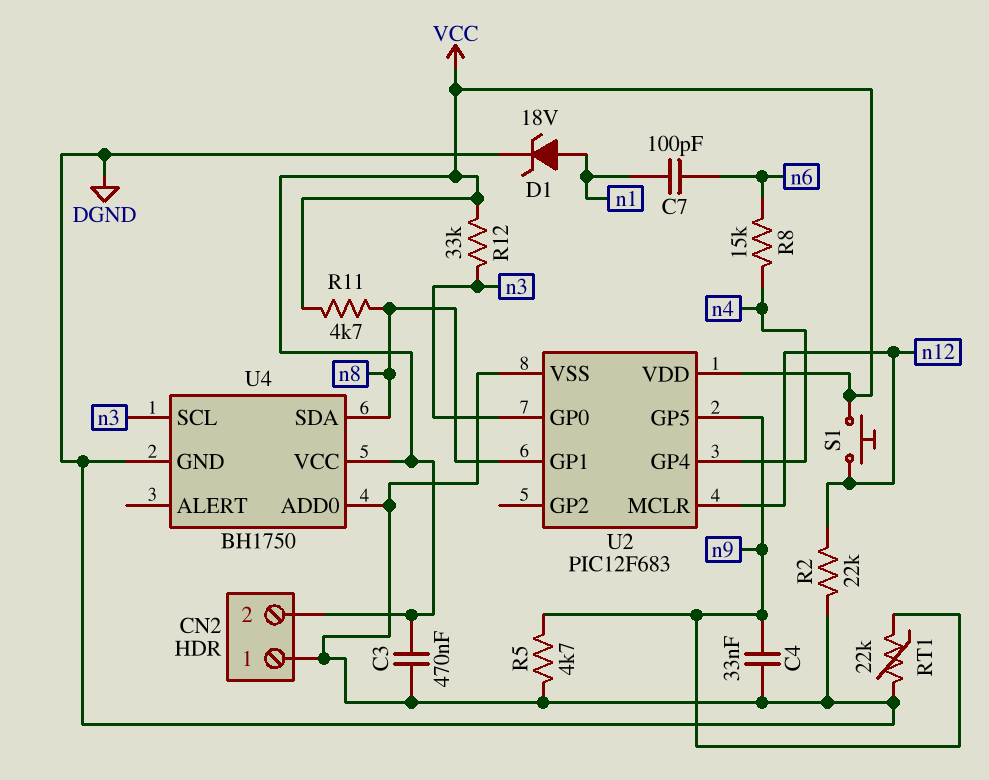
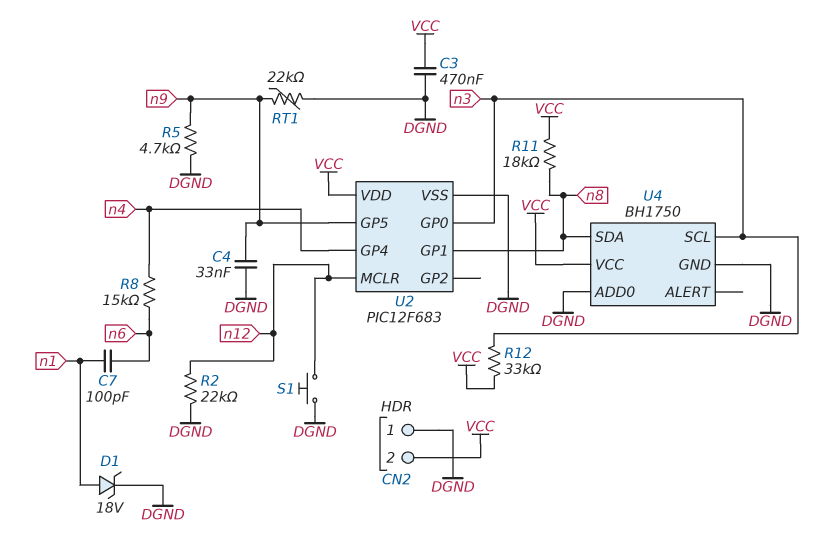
R11: 4.7k (VCC, n8) -> 18k (VCC, n8)
S1: button (VCC, n12) -> button (DGND, n12)

